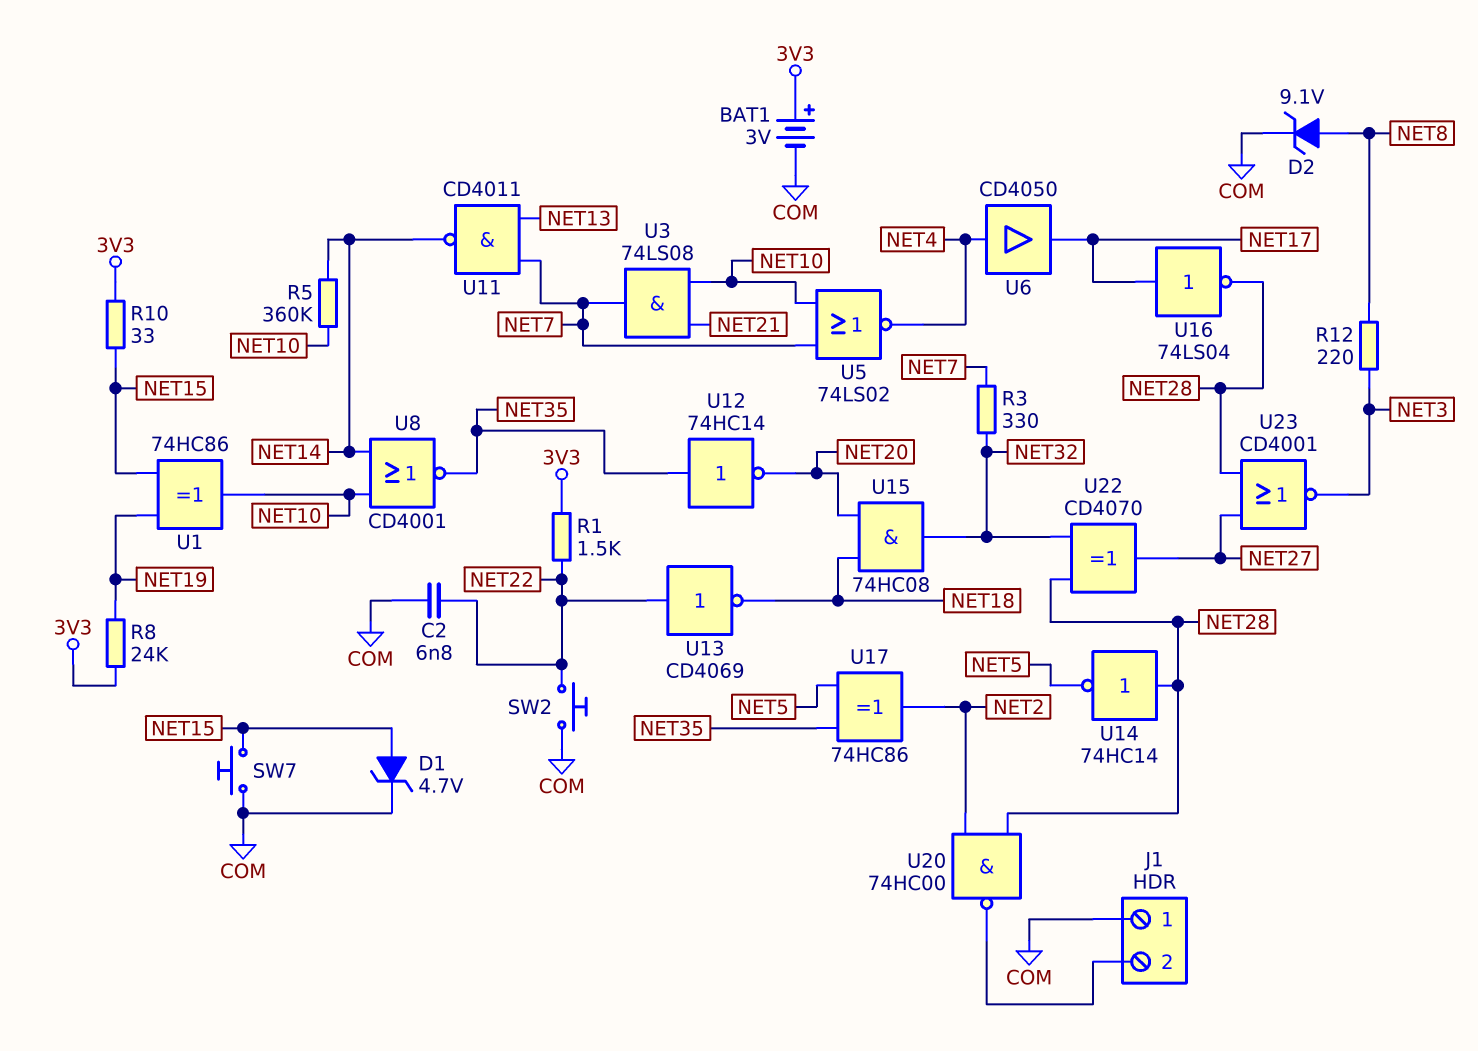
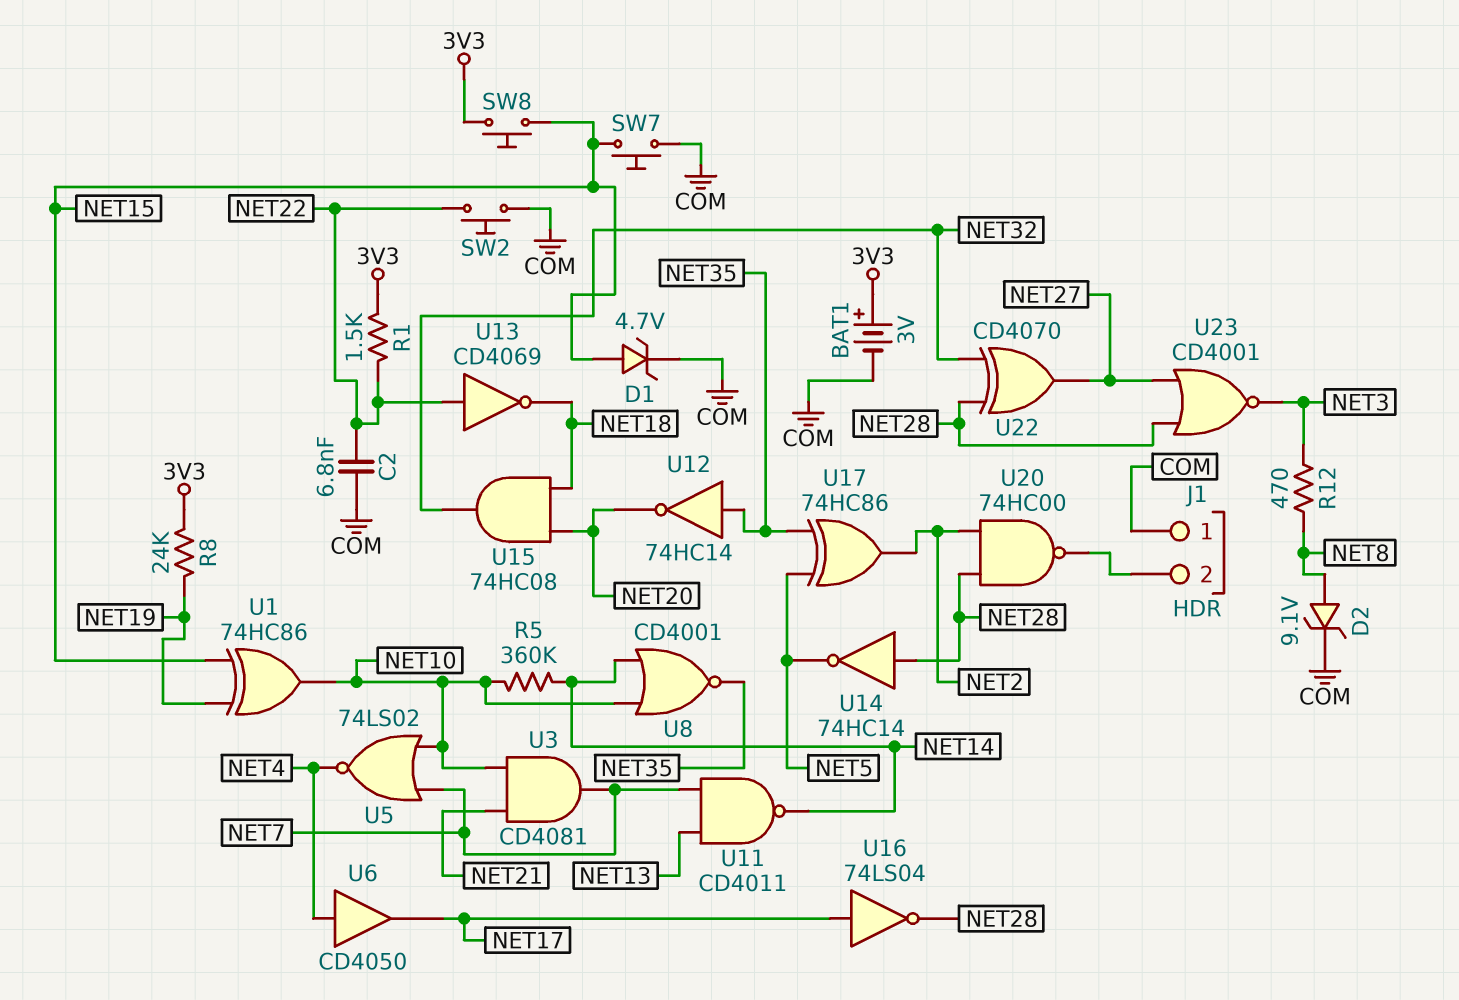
R3: 330 (NET7, NET32) -> none
R10: 33 (3V3, NET15) -> none
R12: 220 (NET3, NET8) -> 470 (NET3, NET8)
SW8: none -> button (3V3, NET15)
U3: AND 74LS08 (in NET10, in NET21, out NET7) -> AND CD4081 (in NET10, in NET21, out NET7)

